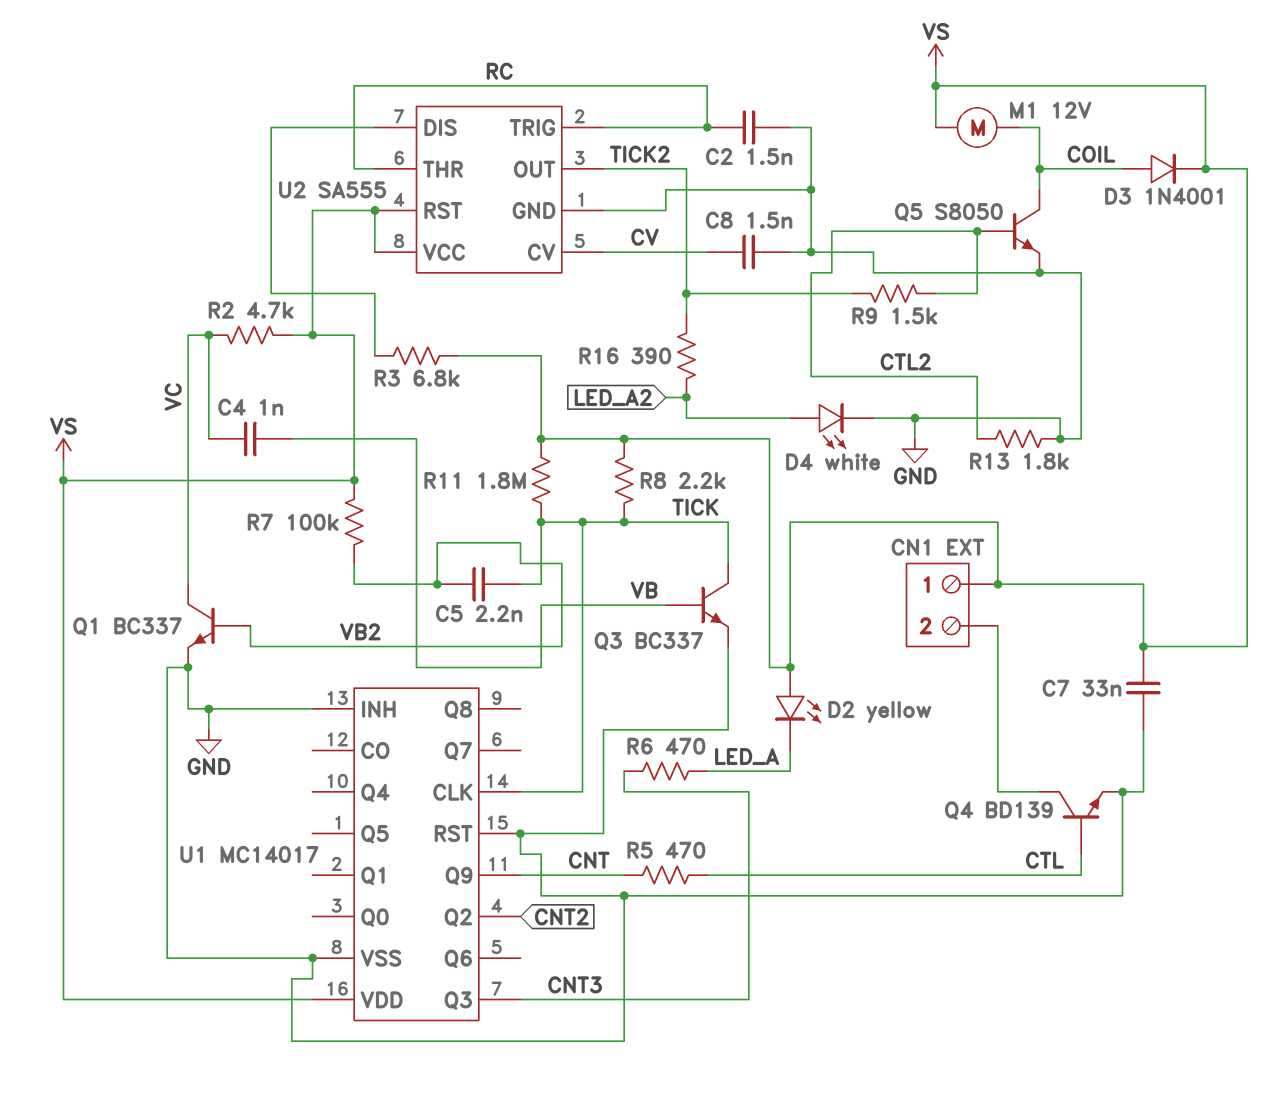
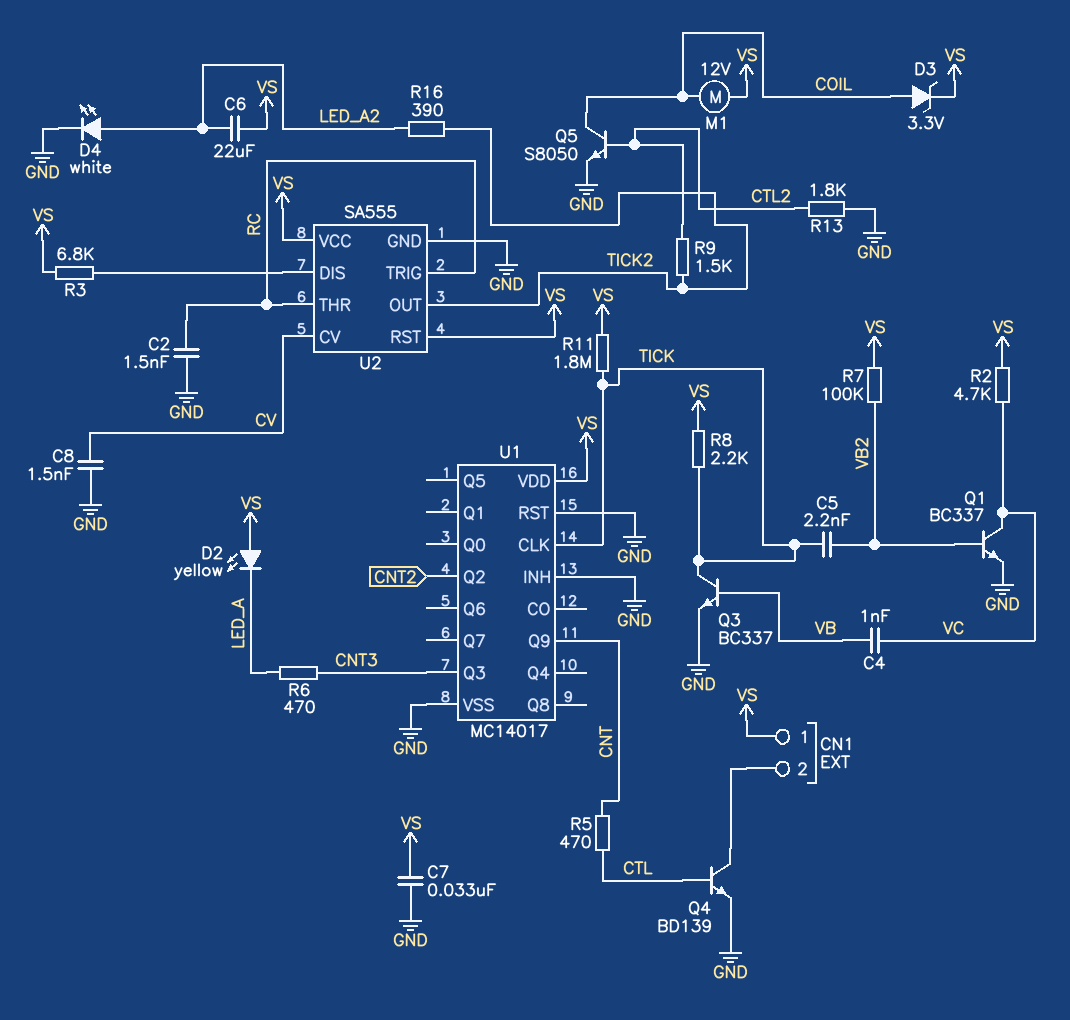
C6: none -> 22uF (LED_A2, VS)
D3: diode 1N4001 (A COIL, K VS) -> zener 3.3V (A COIL, K VS)

